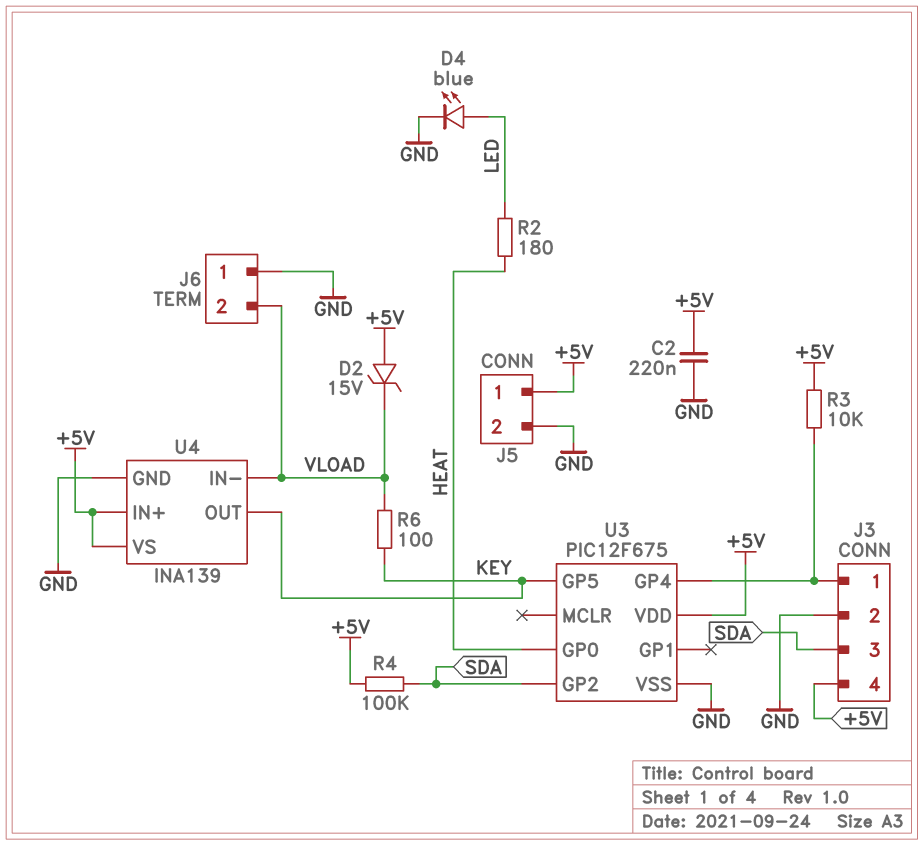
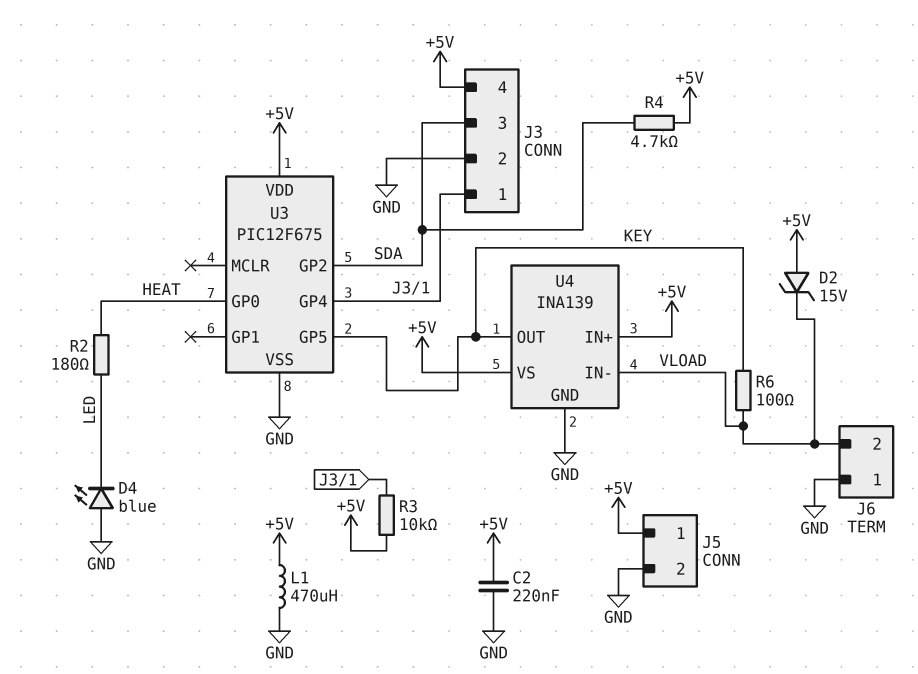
D4: LED blue (A LED, K GND) -> LED blue (A GND, K LED)
L1: none -> 470uH (+5V, GND)
R4: 100k (+5V, SDA) -> 4.7k (+5V, SDA)

